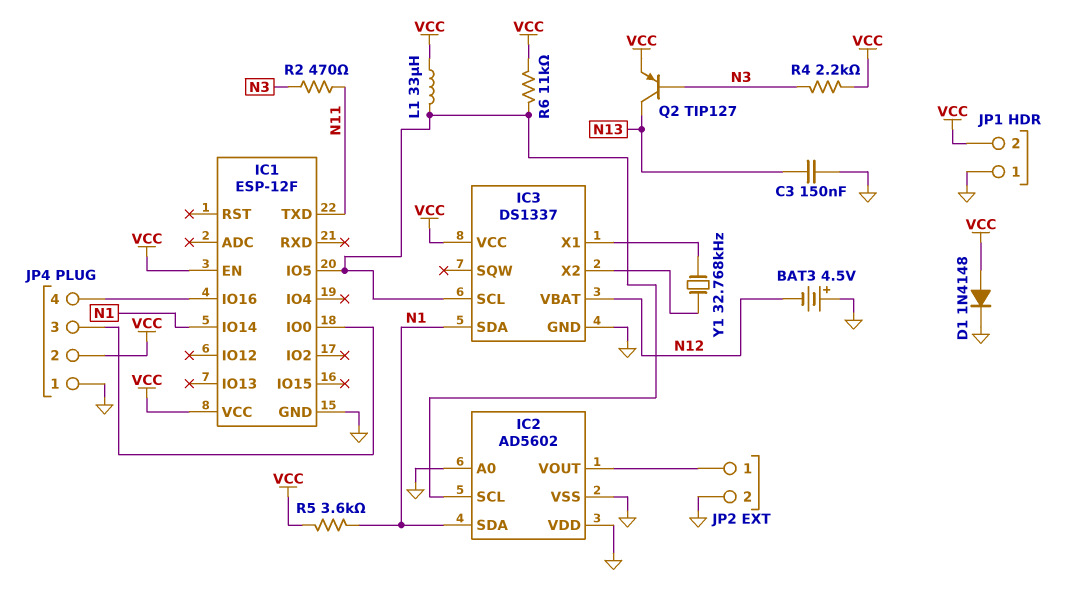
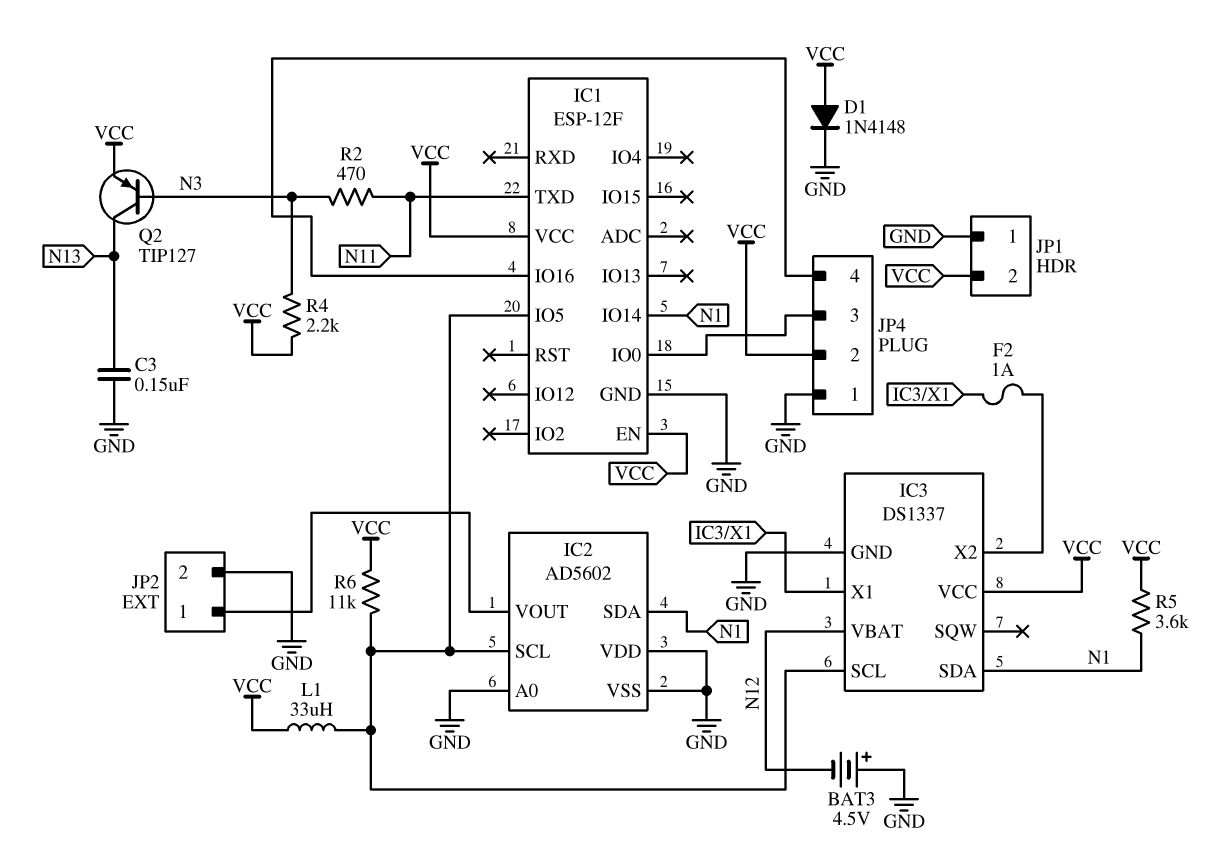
F2: none -> 1A (IC3/X1, IC3/X2)
Y1: 32.768kHz (IC3/X1, IC3/X2) -> none

